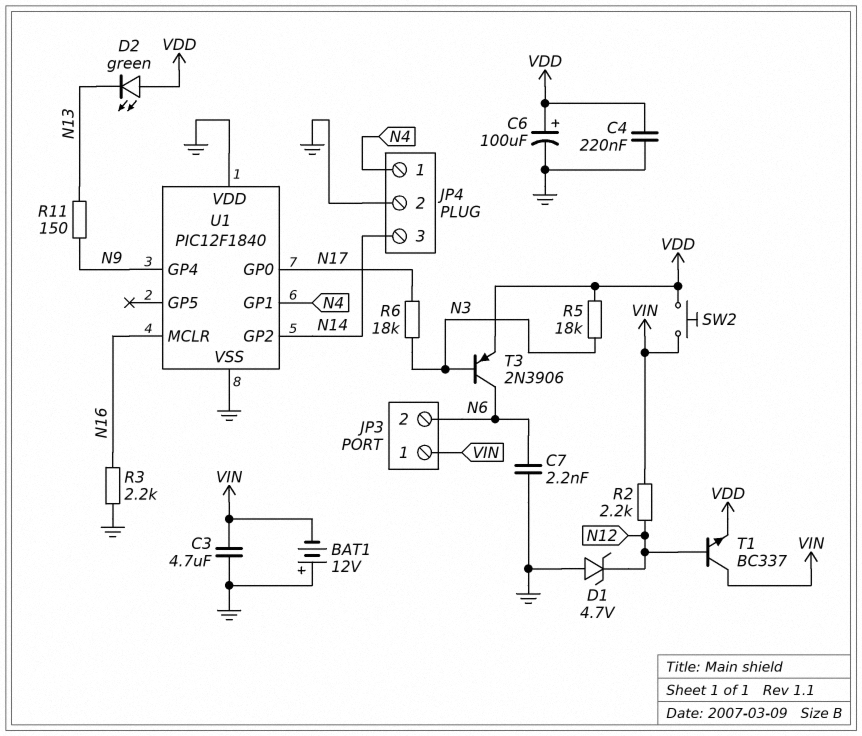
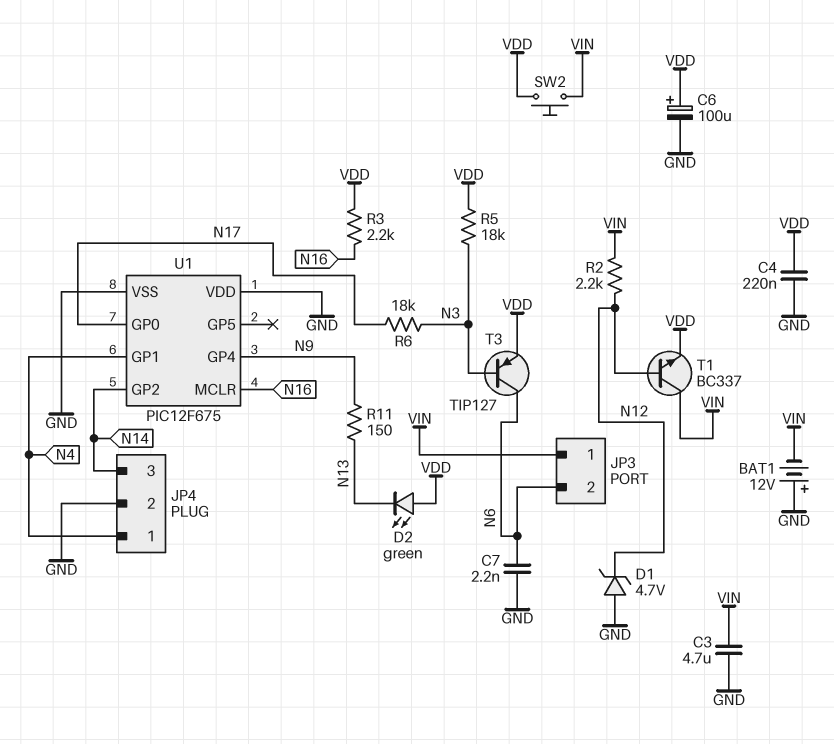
R3: 2.2k (GND, N16) -> 2.2k (N16, VDD)
T3: PNP 2N3906 (B N3, C N6, E VDD) -> PNP TIP127 (B N3, C N6, E VDD)
U1: PIC12F1840 -> PIC12F675

